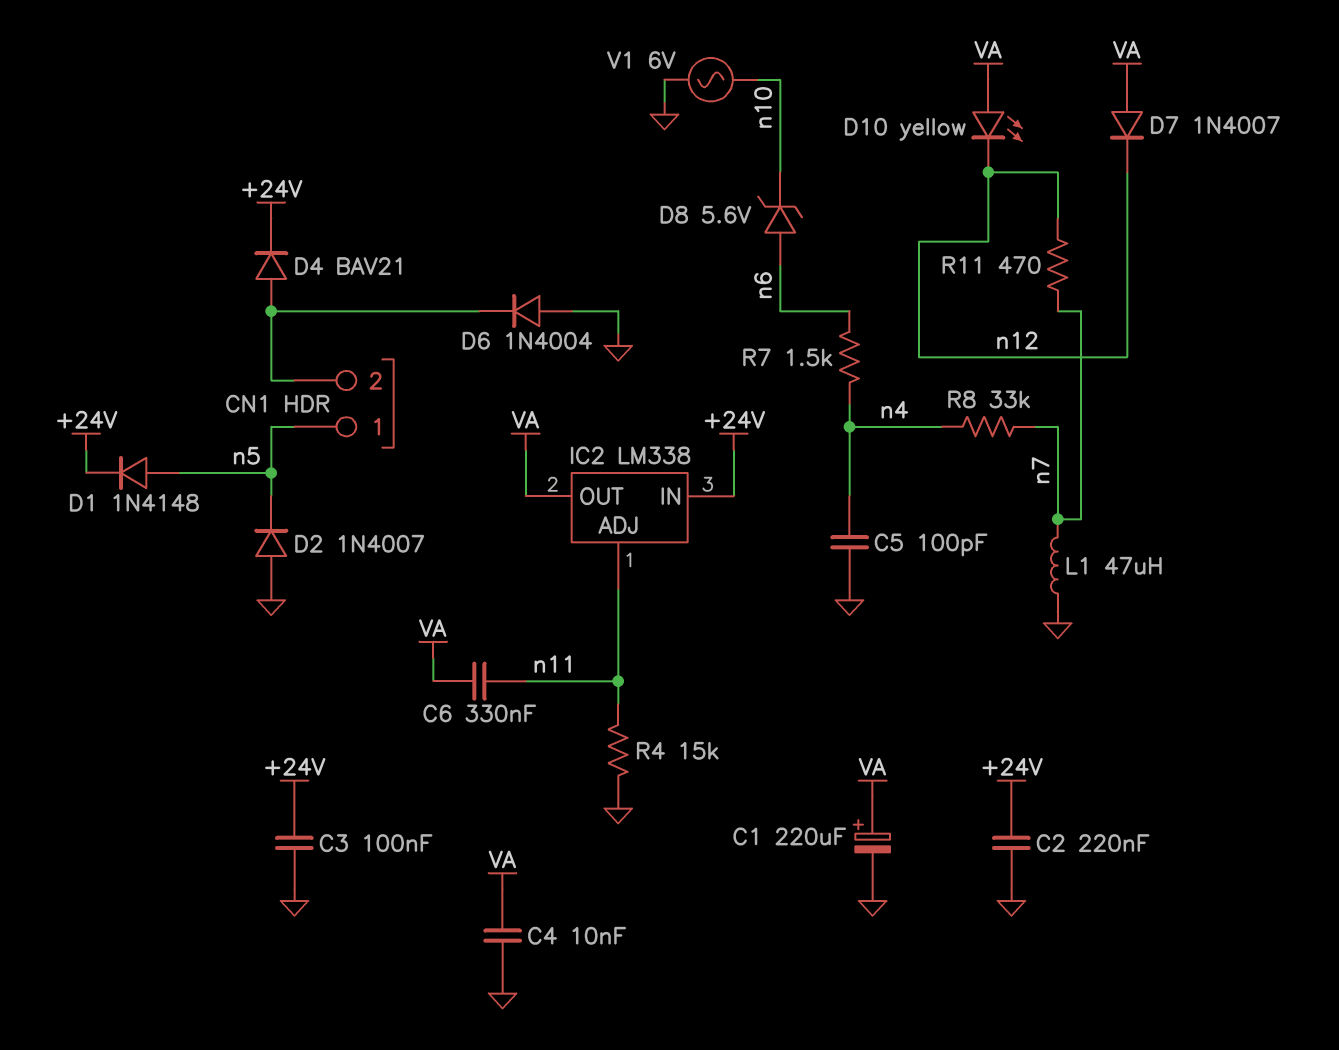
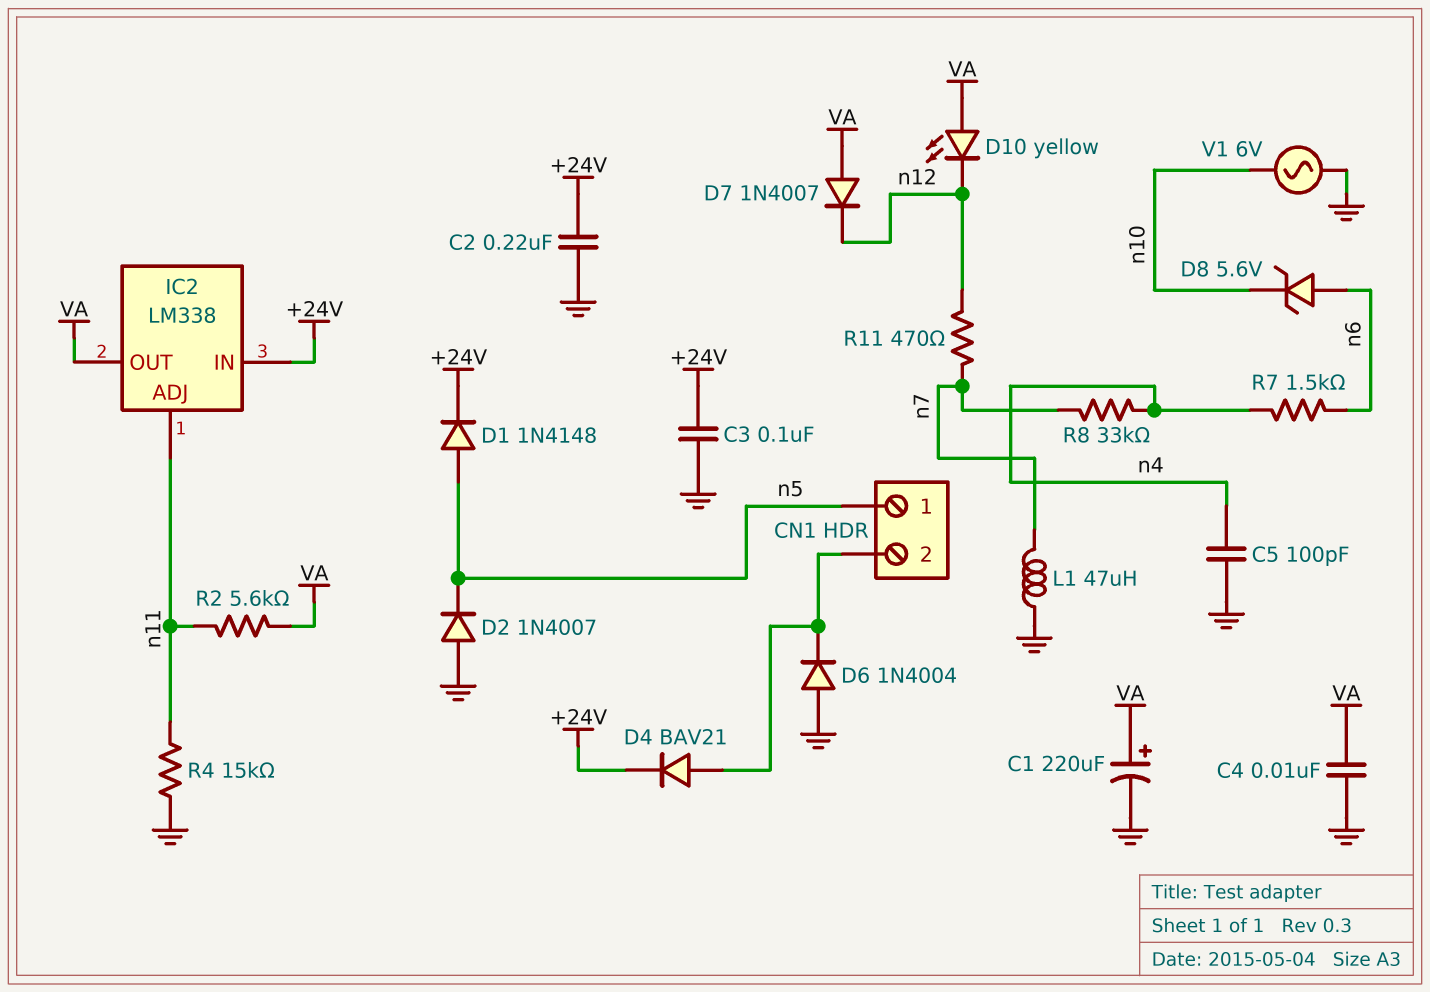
C6: 330nF (VA, n11) -> none
R2: none -> 5.6k (VA, n11)

